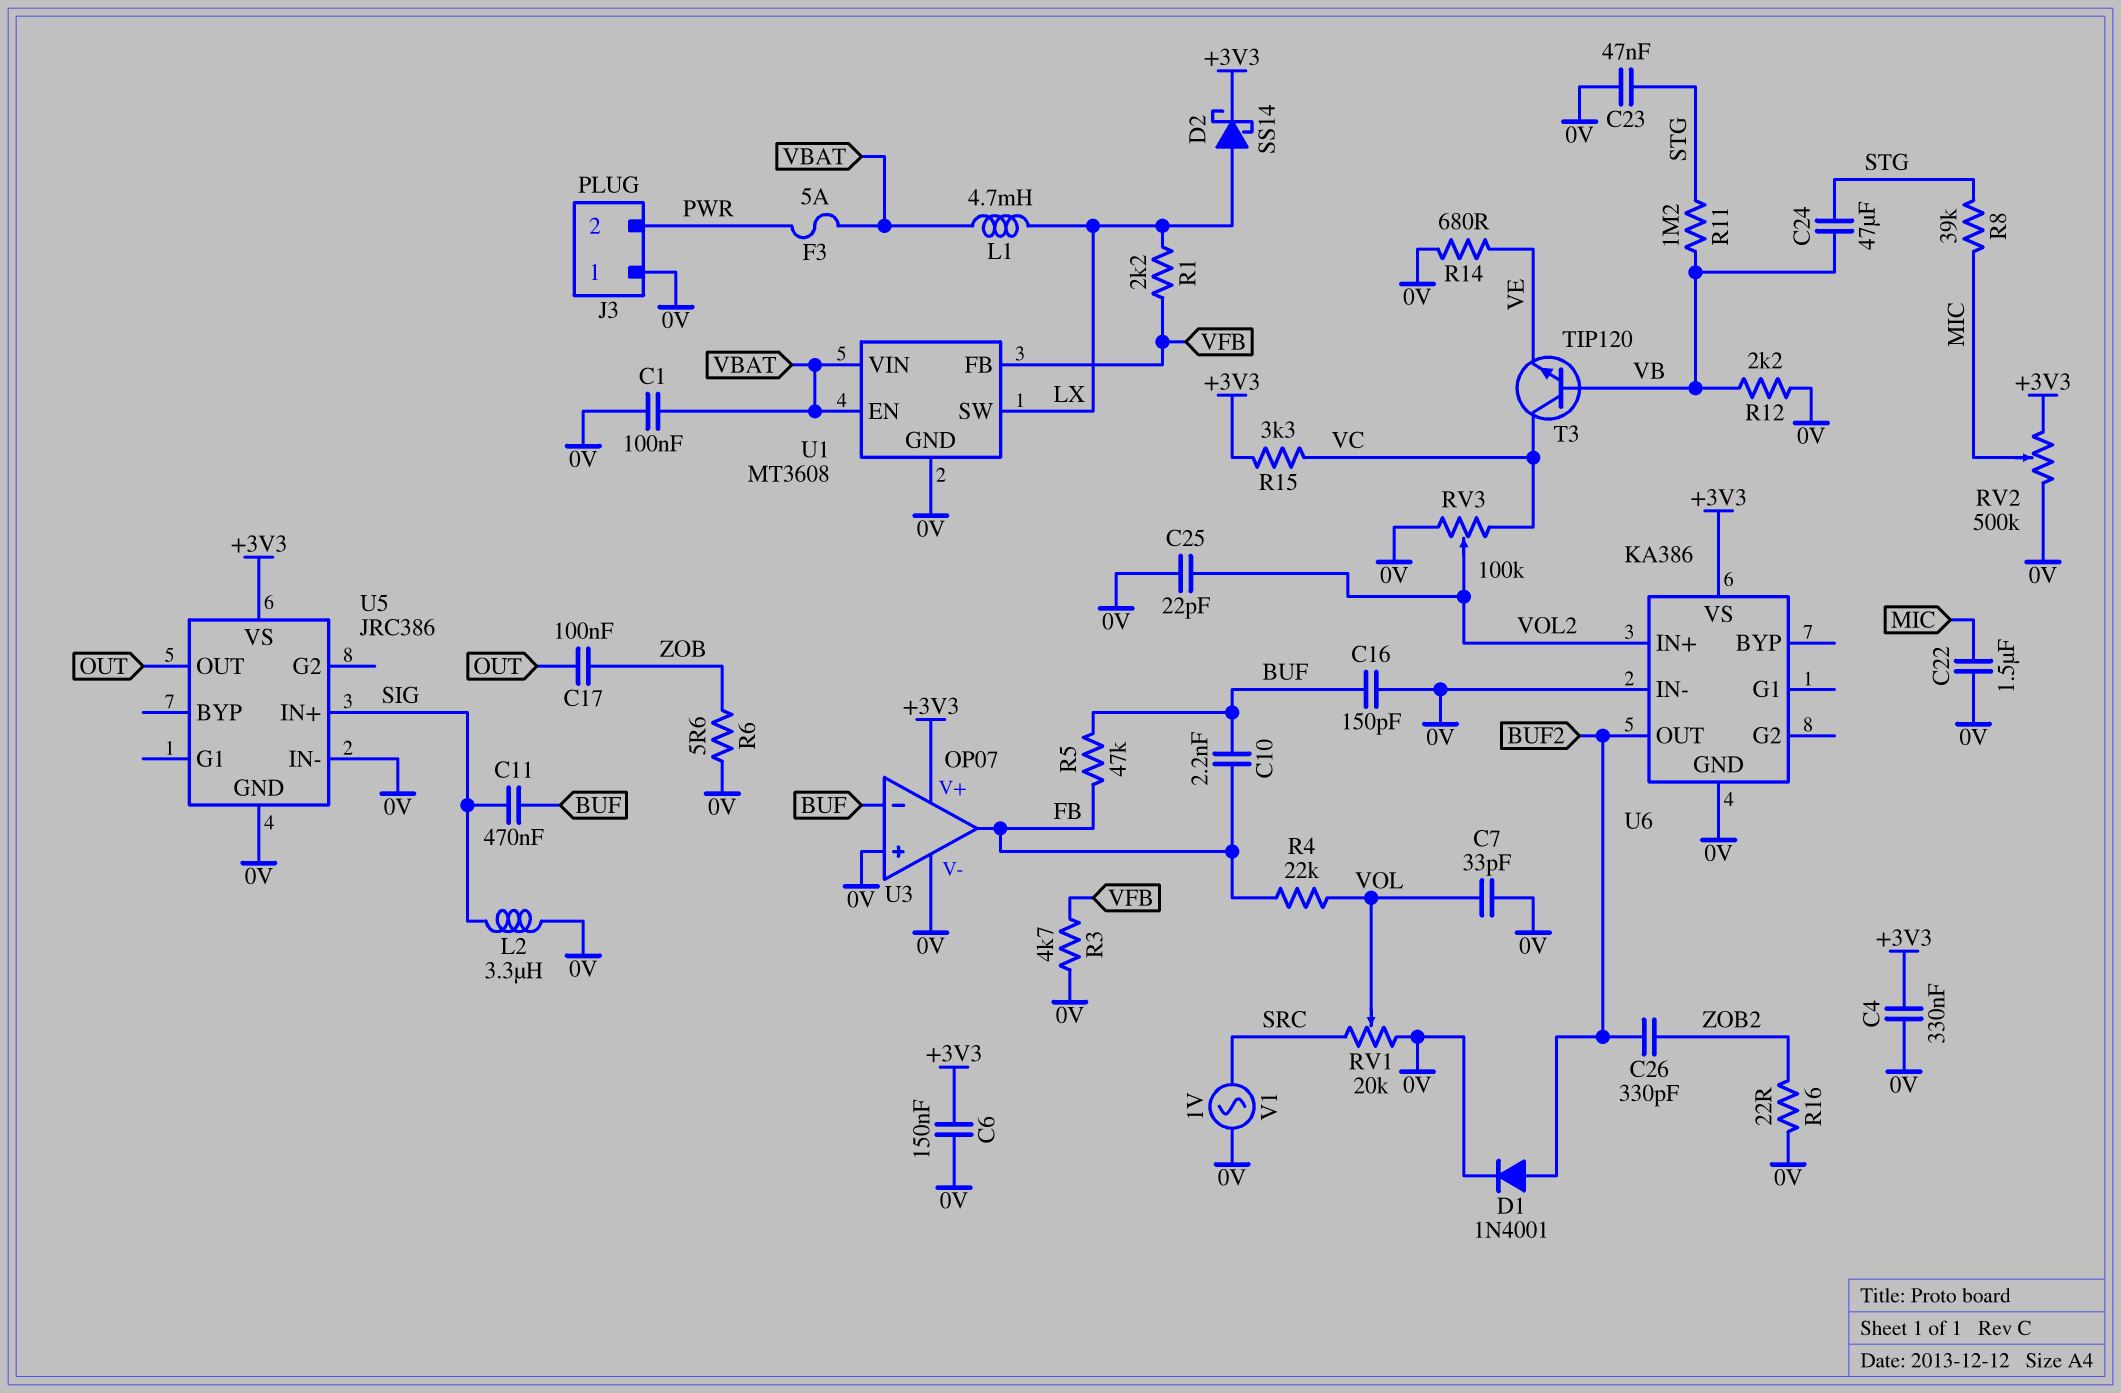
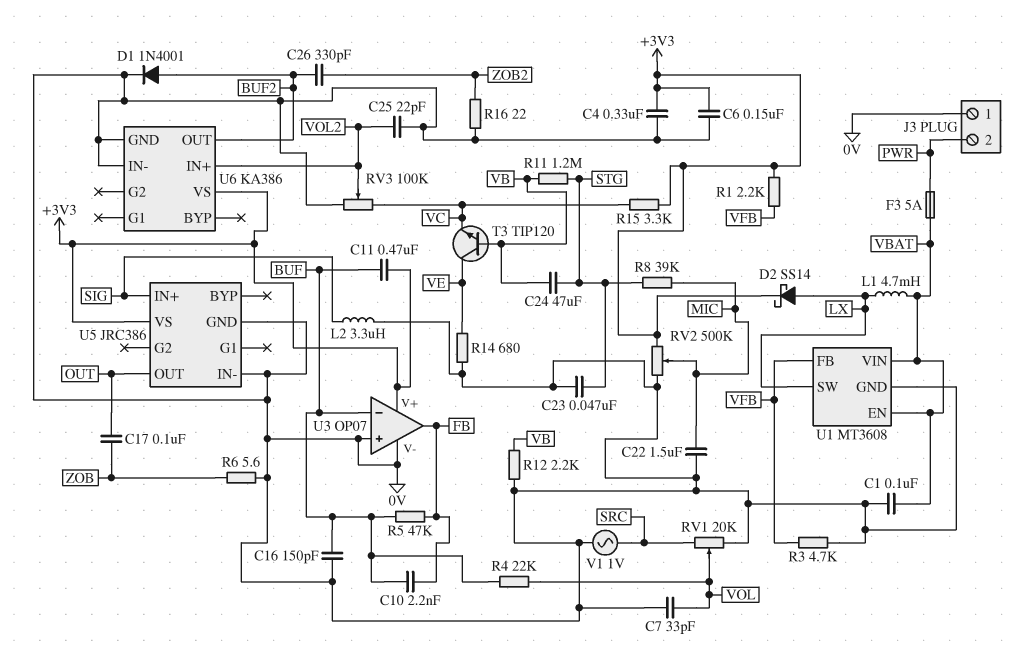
C11: 470nF (BUF, SIG) -> 470nF (+3V3, BUF)
R1: 2.2k (LX, VFB) -> 2.2k (+3V3, VFB)
R4: 22k (FB, VOL) -> 22k (BUF, VOL)
T3: NPN TIP120 (B VB, C VC, E VE) -> NPN TIP120 (B VB, C VE, E VC)

